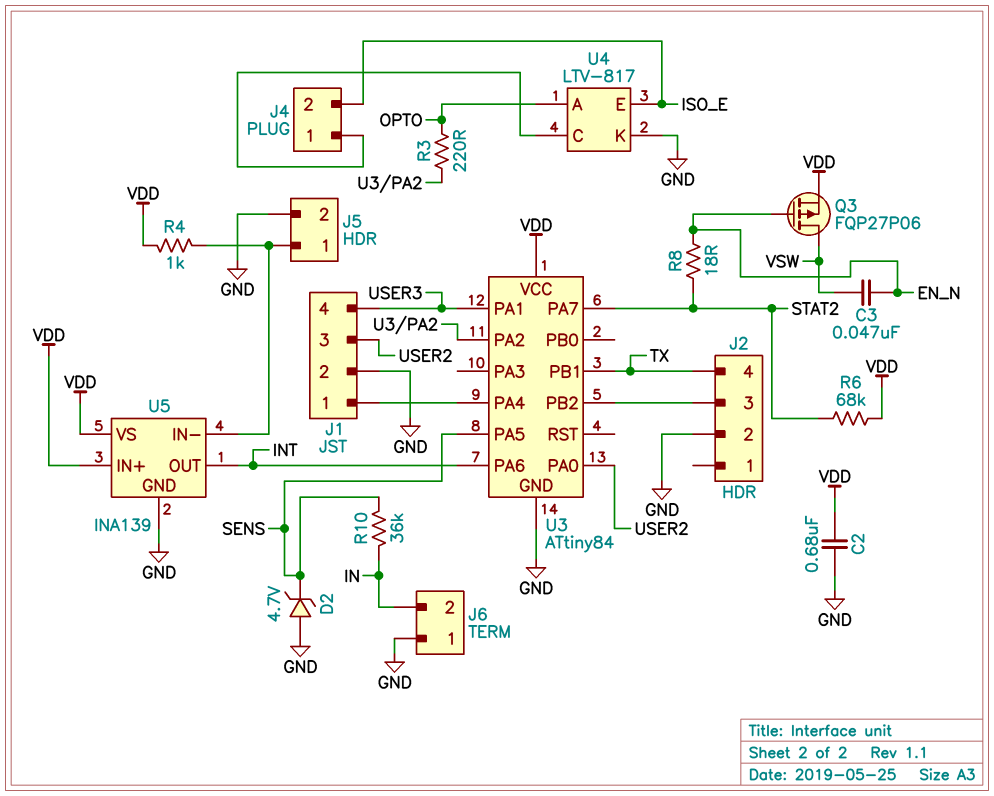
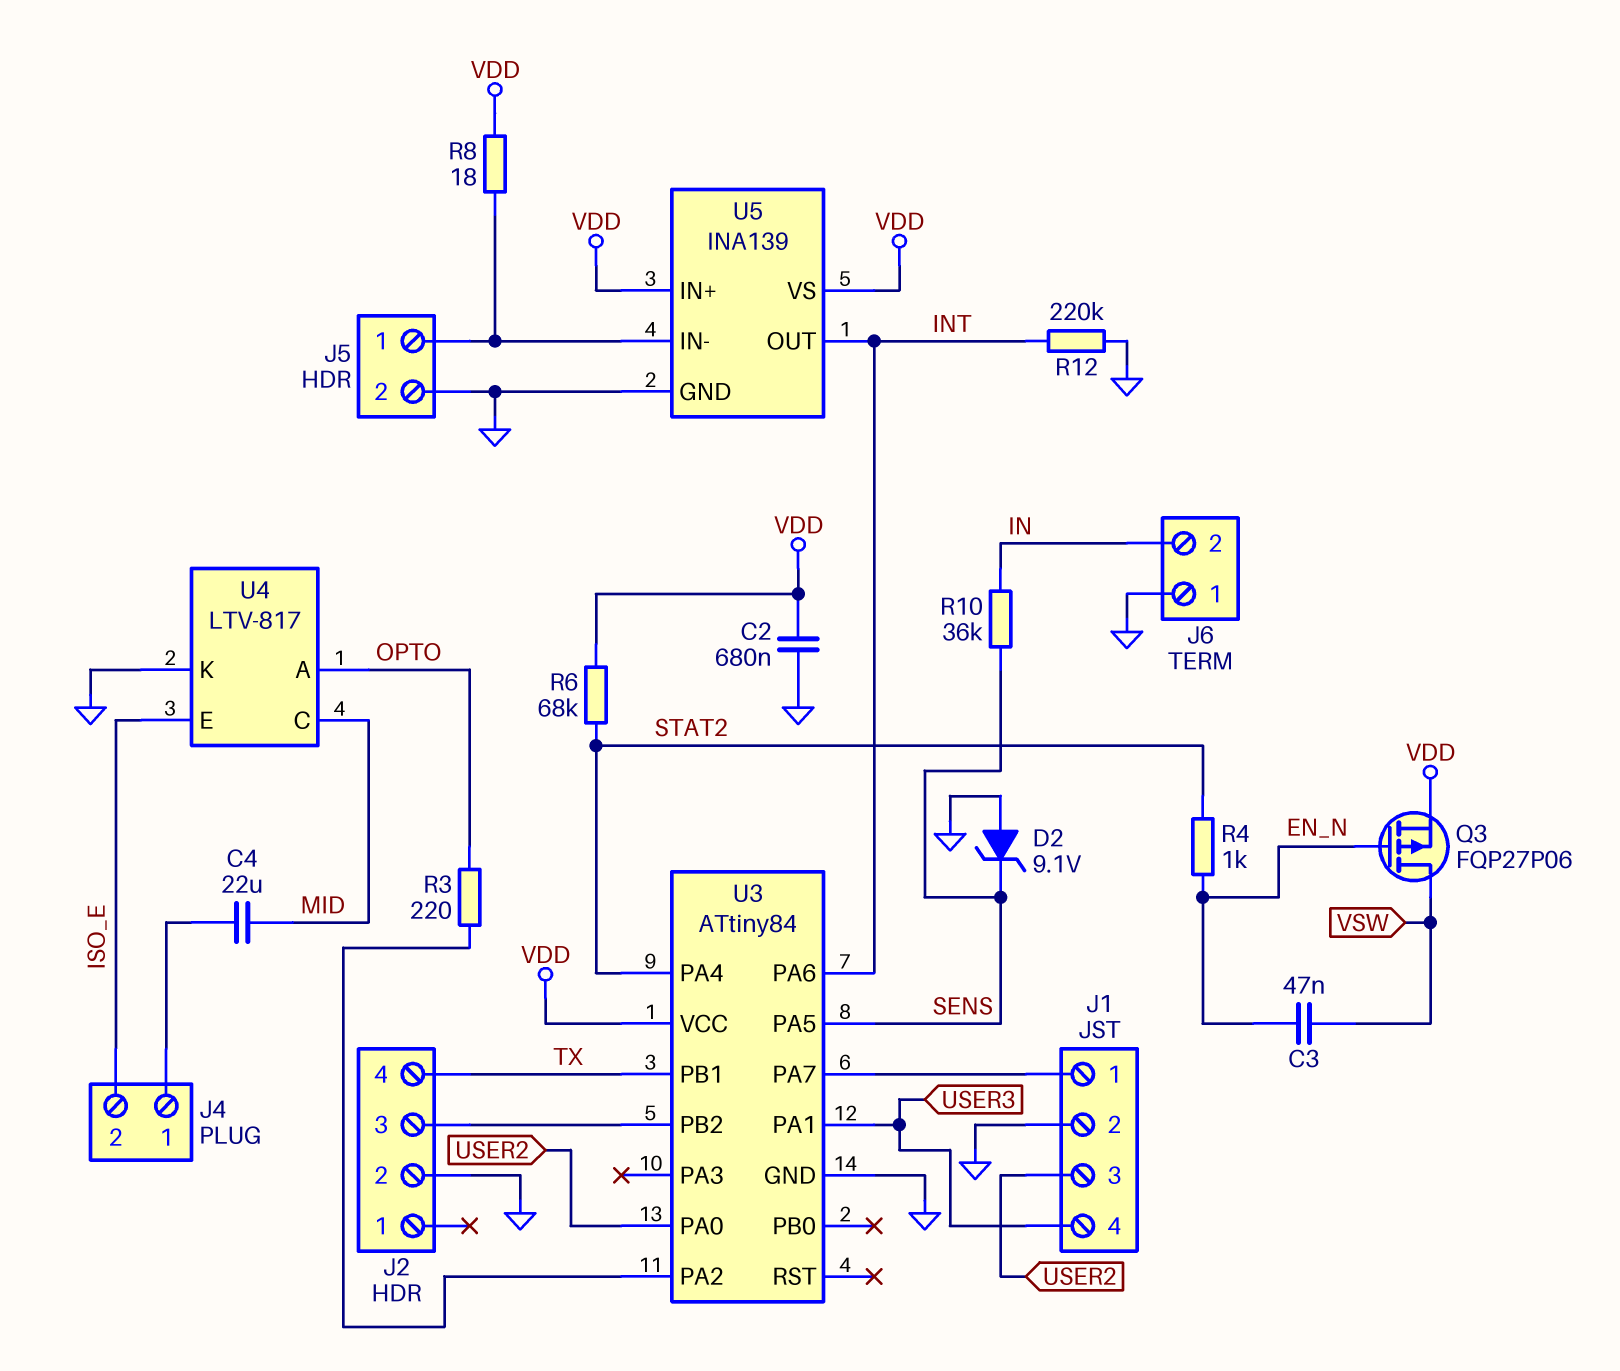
C4: none -> 22uF (J4/1, MID)
D2: zener 4.7V (A GND, K SENS) -> zener 9.1V (A GND, K SENS)
R4: 1k (J5/1, VDD) -> 1k (EN_N, STAT2)
R8: 18 (EN_N, STAT2) -> 18 (J5/1, VDD)
R12: none -> 220k (GND, INT)
U3 pin PA4: J1/1 -> STAT2
U3 pin PA7: STAT2 -> J1/1
U4 pin C: J4/1 -> MID

